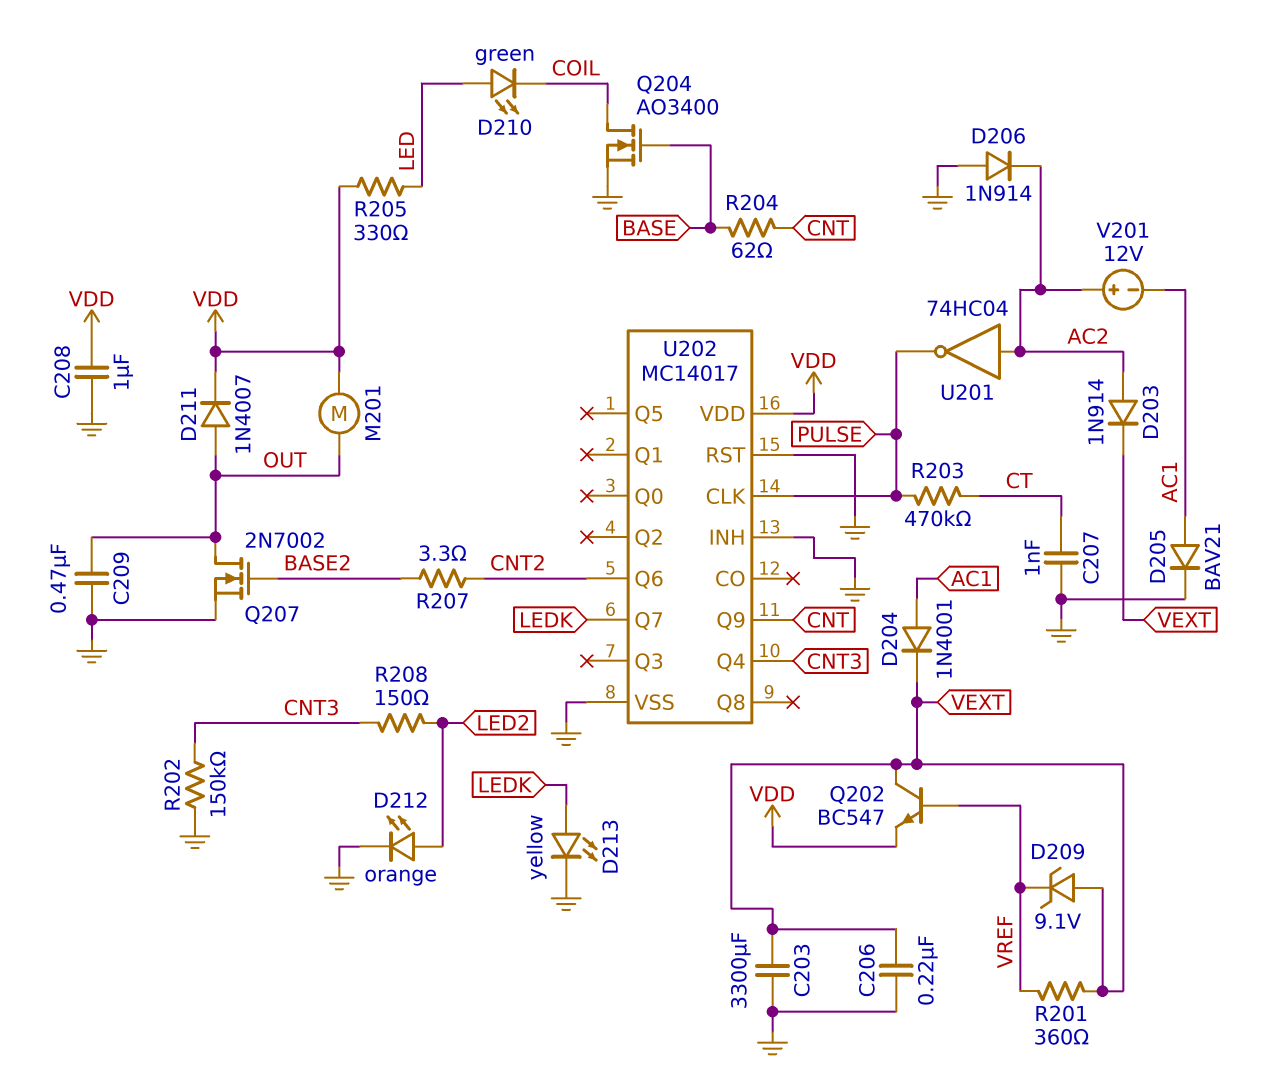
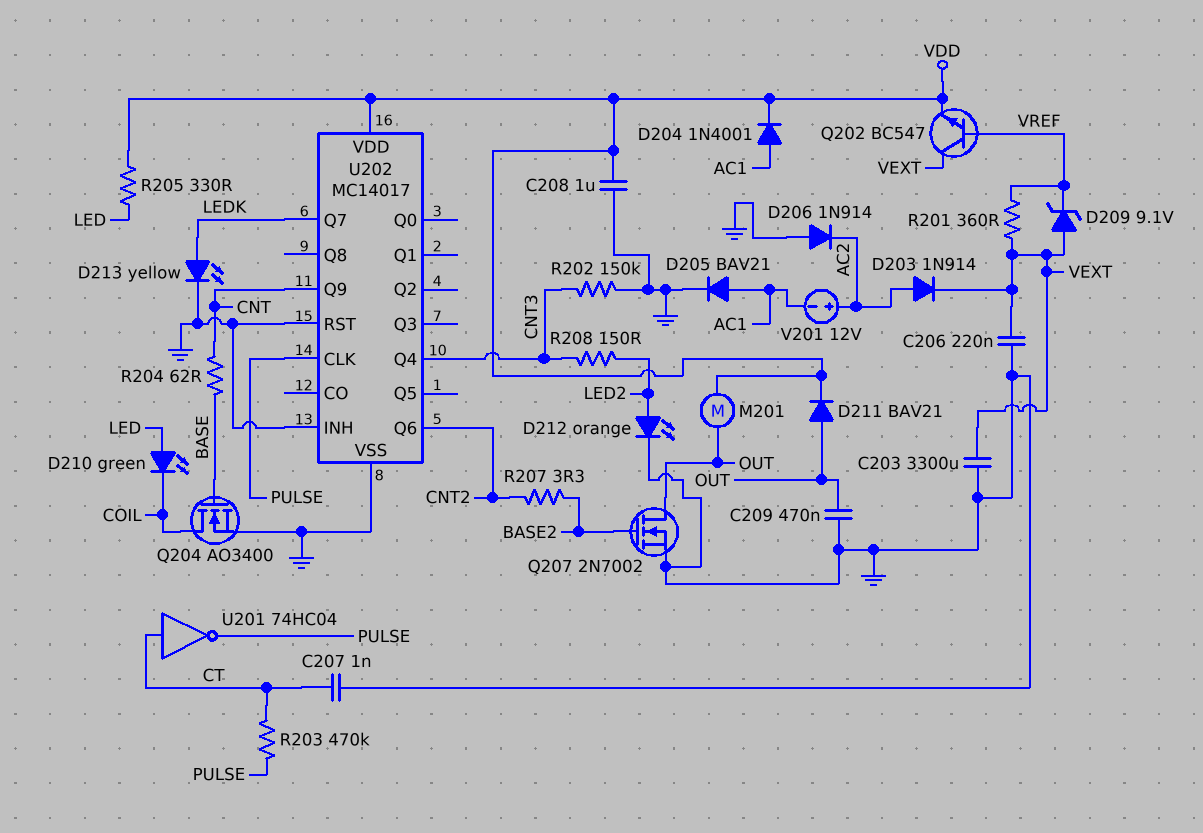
D204: diode 1N4001 (A AC1, K VEXT) -> diode 1N4001 (A AC1, K VDD)
D211: diode 1N4007 (A OUT, K VDD) -> diode BAV21 (A OUT, K VDD)
U201: NOT 74HC04 (in AC2, out PULSE) -> NOT 74HC04 (in CT, out PULSE)

